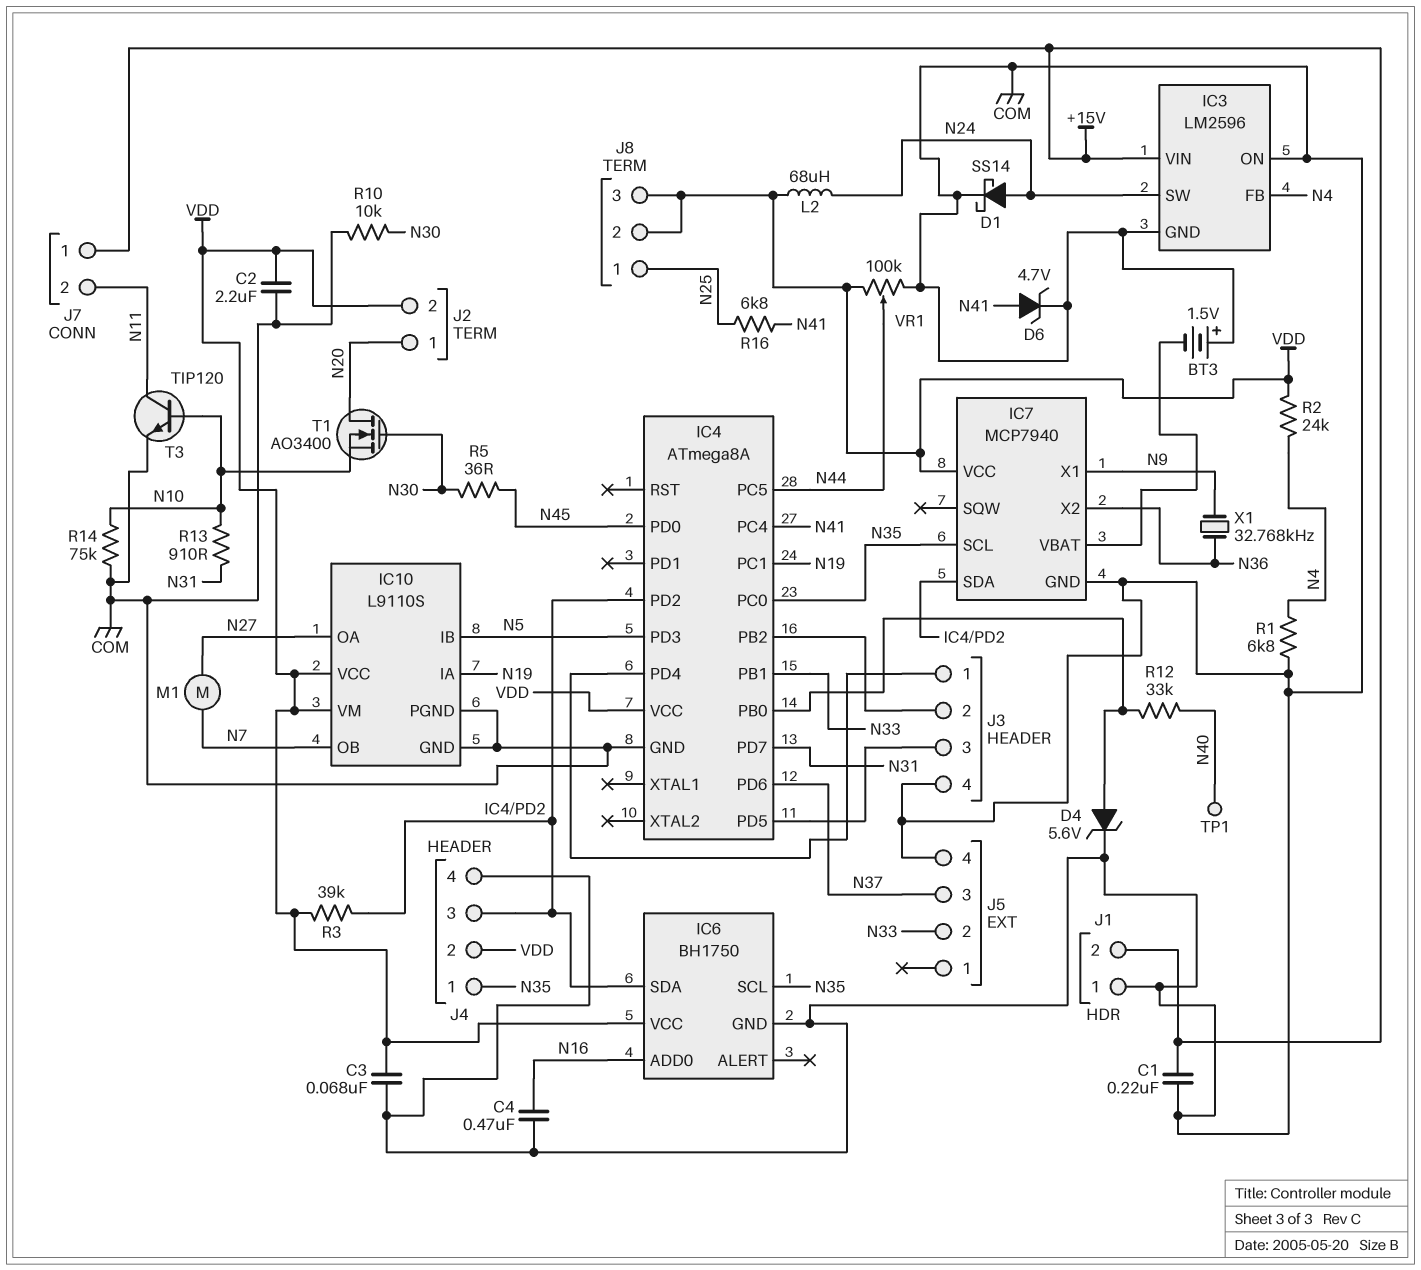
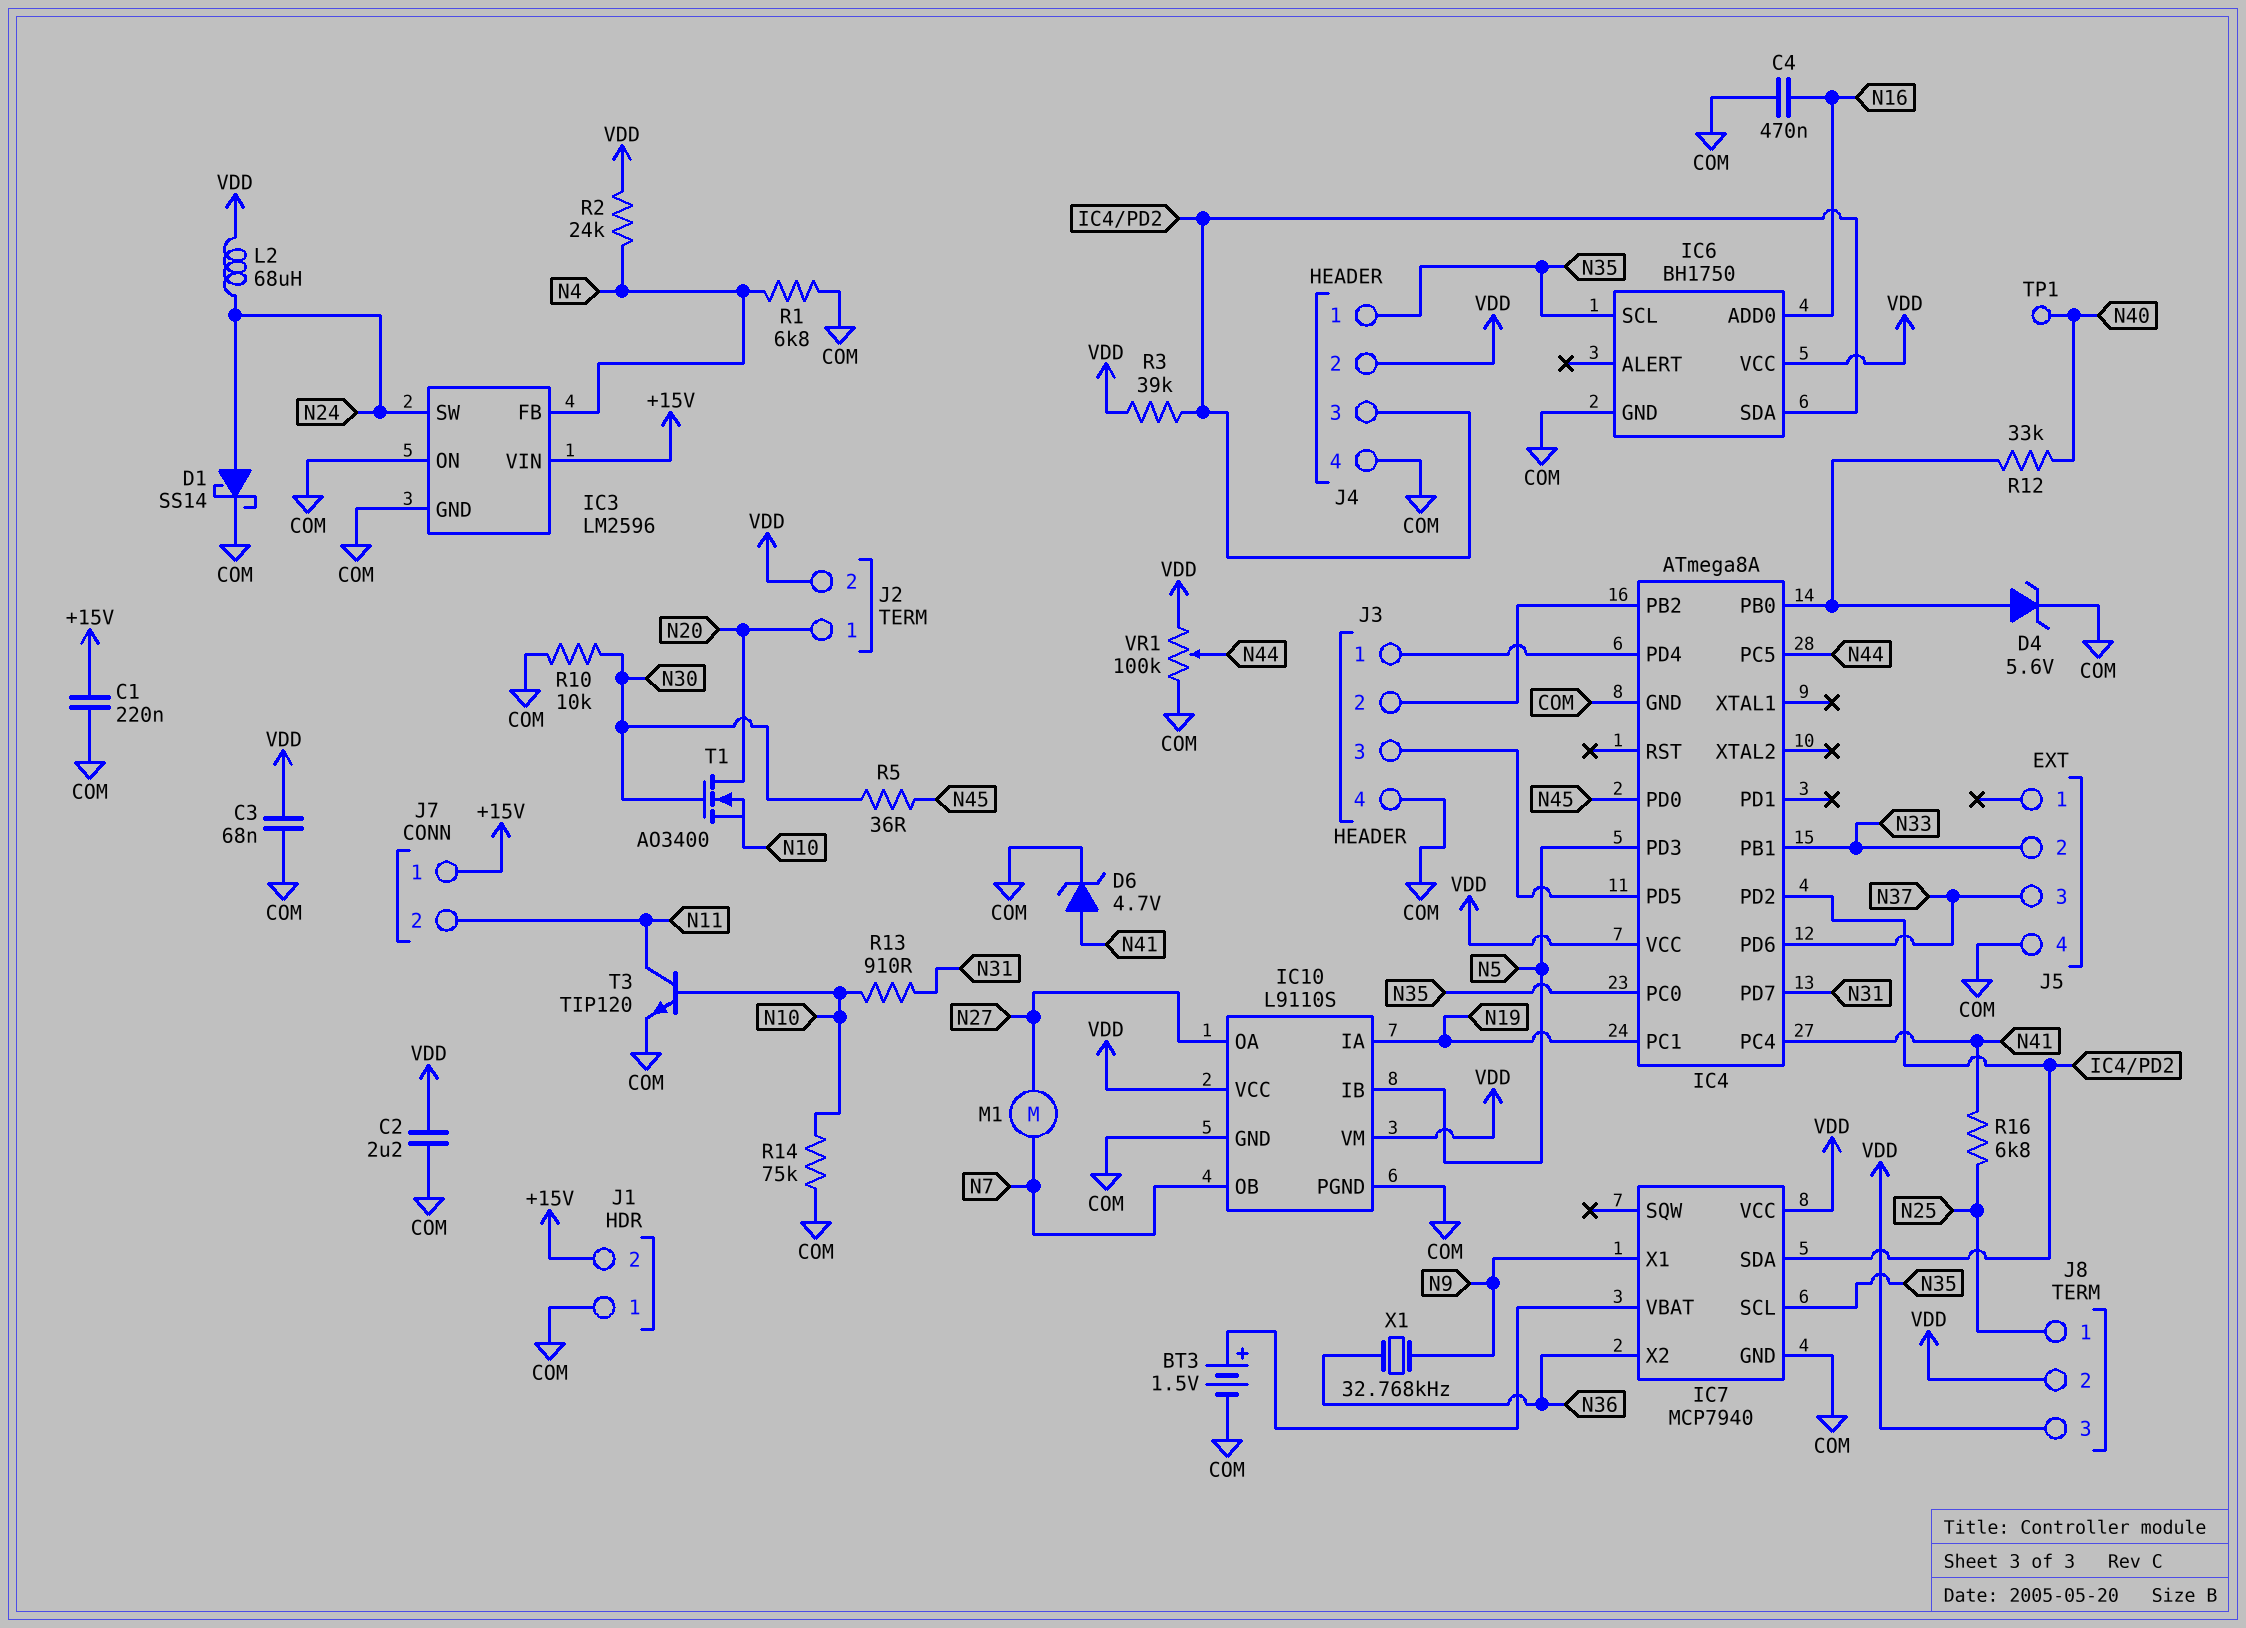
BT3: 1.5V (plus COM, minus IC7/VBAT) -> 1.5V (plus IC7/VBAT, minus COM)

